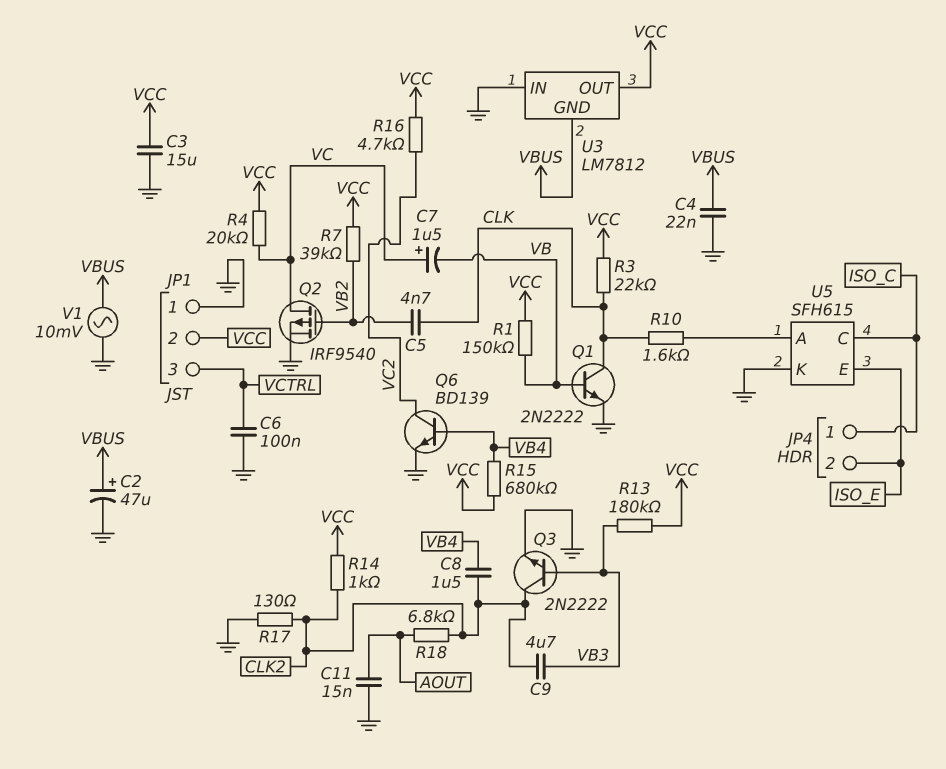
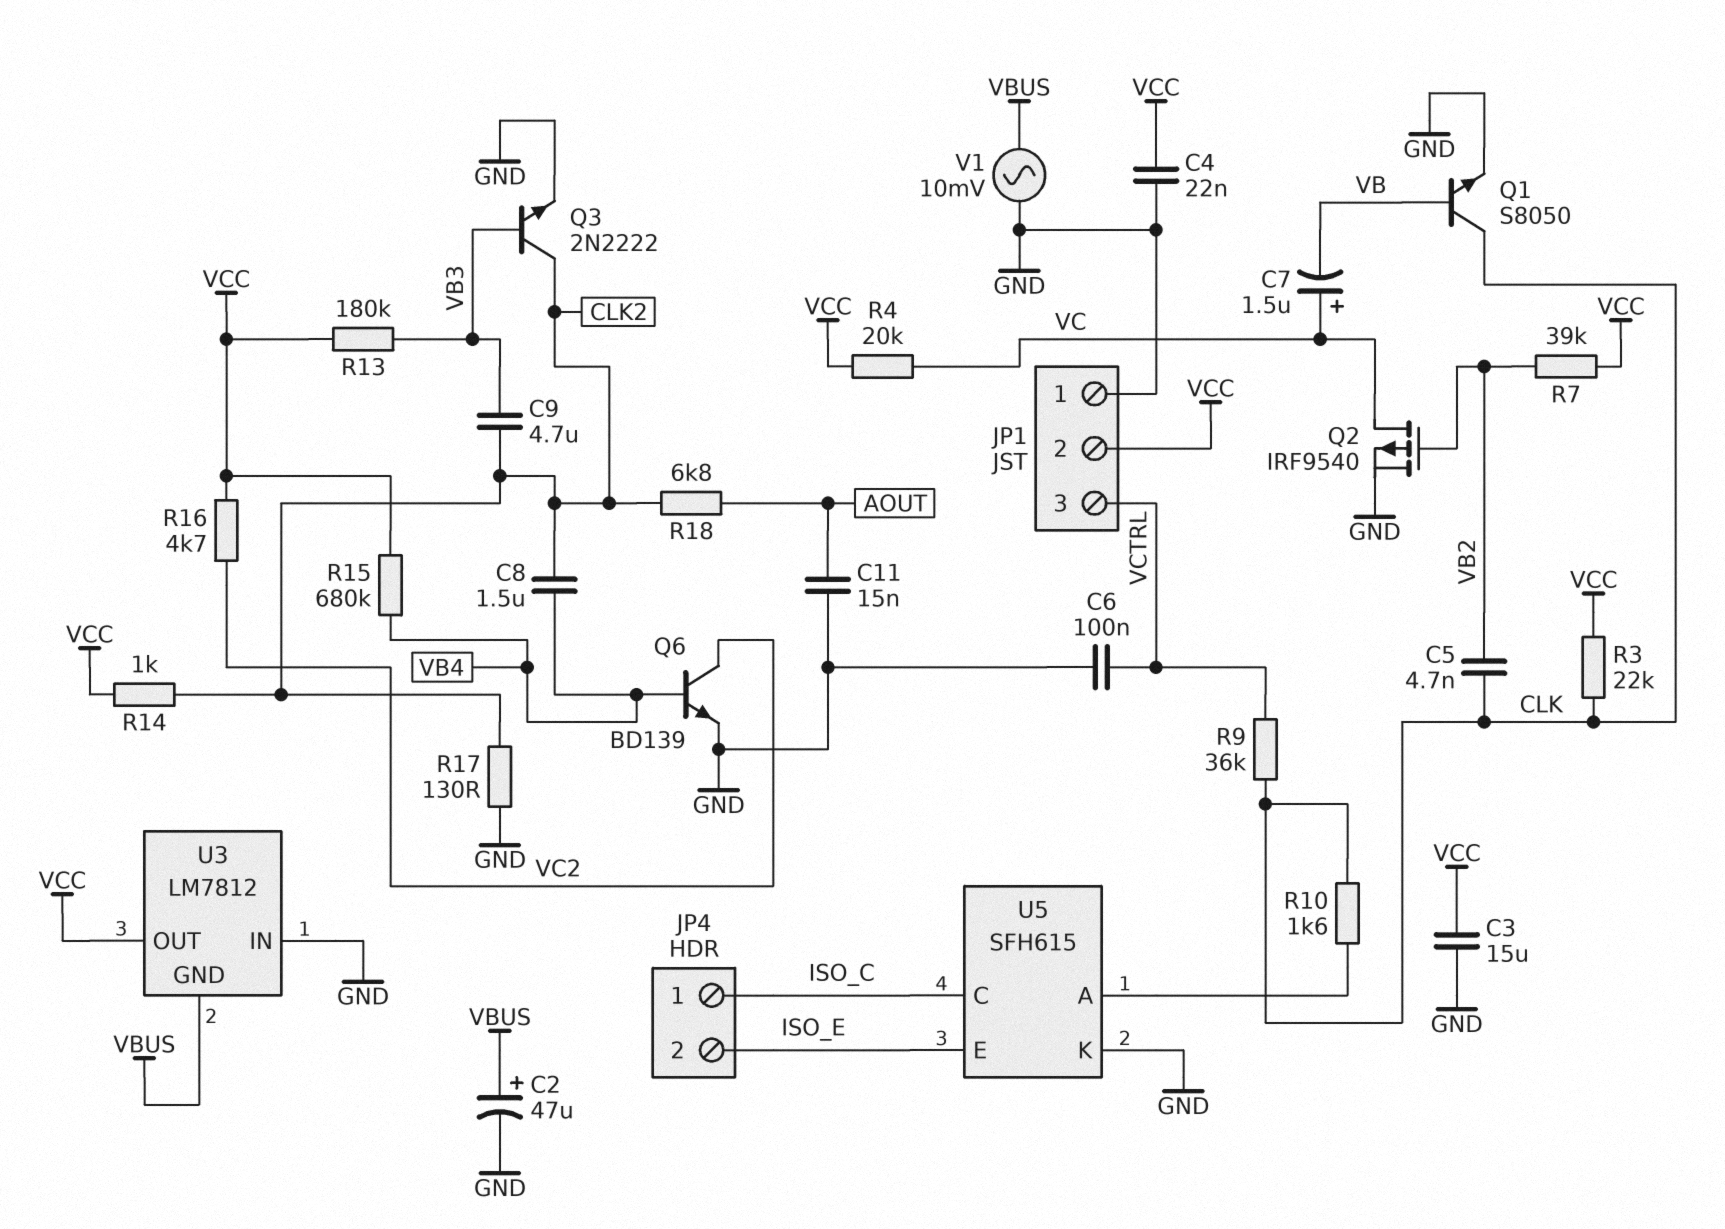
C4: 22nF (GND, VBUS) -> 22nF (GND, VCC)
Q1: NPN 2N2222 (B VB, C CLK, E GND) -> NPN S8050 (B VB, C CLK, E GND)
R1: 150k (VB, VCC) -> none
R9: none -> 36k (CLK, VCTRL)

